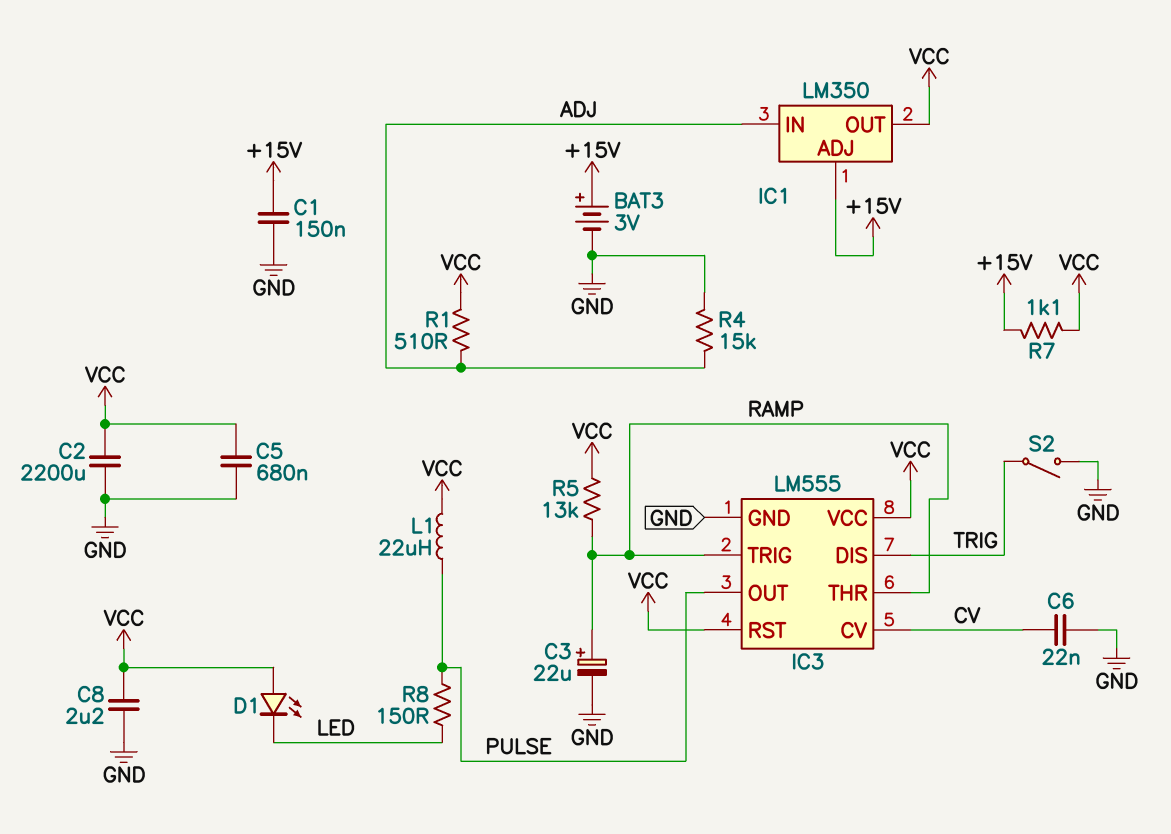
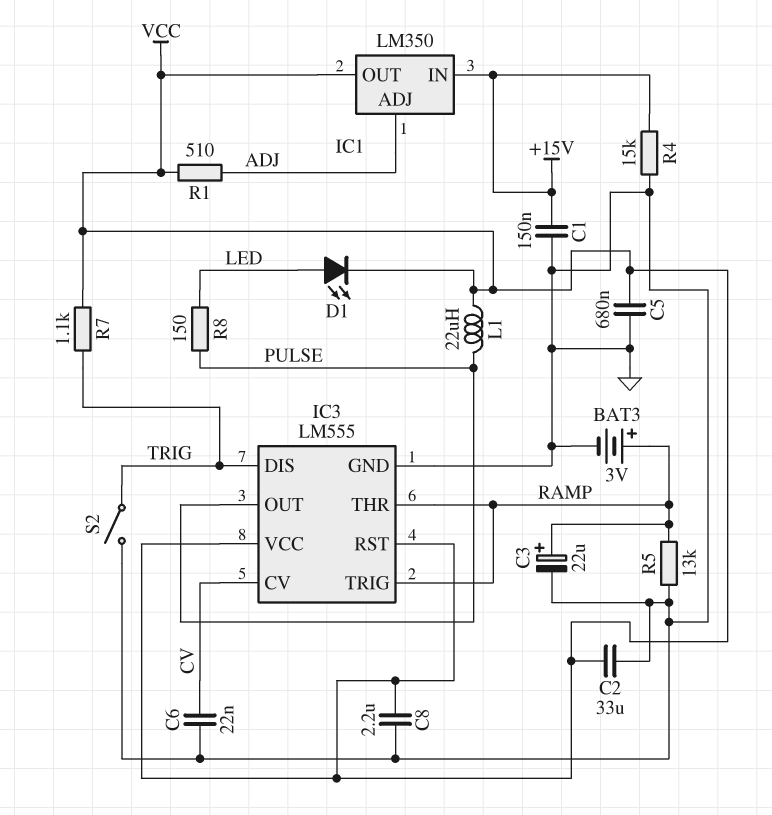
BAT3: 3V (plus +15V, minus GND) -> 3V (plus RAMP, minus GND)
C2: 2200uF (GND, VCC) -> 33uF (GND, VCC)
D1: LED (A VCC, K LED) -> LED (A LED, K VCC)
IC1 pin ADJ: +15V -> ADJ
IC1 pin IN: ADJ -> +15V
R4: 15k (ADJ, GND) -> 15k (+15V, GND)
R5: 13k (RAMP, VCC) -> 13k (GND, RAMP)
R7: 1.1k (+15V, VCC) -> 1.1k (TRIG, VCC)

